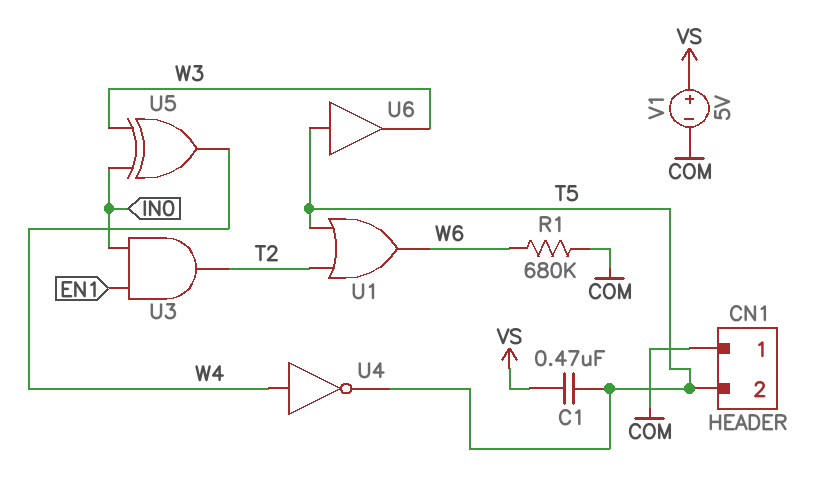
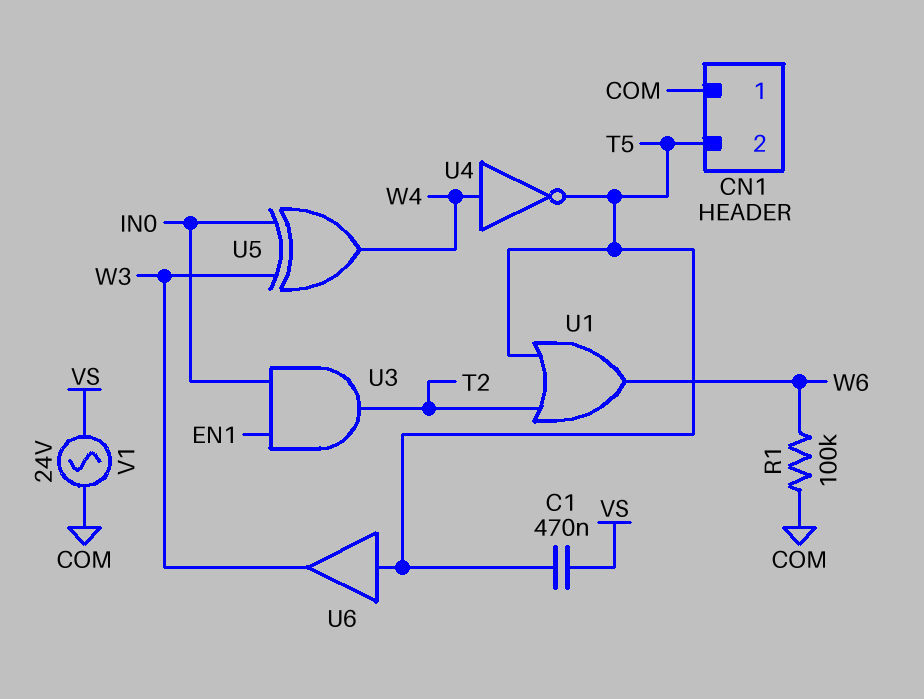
R1: 680k (COM, W6) -> 100k (COM, W6)
V1: 5V (plus VS, minus COM) -> AC 24V (COM, VS)

